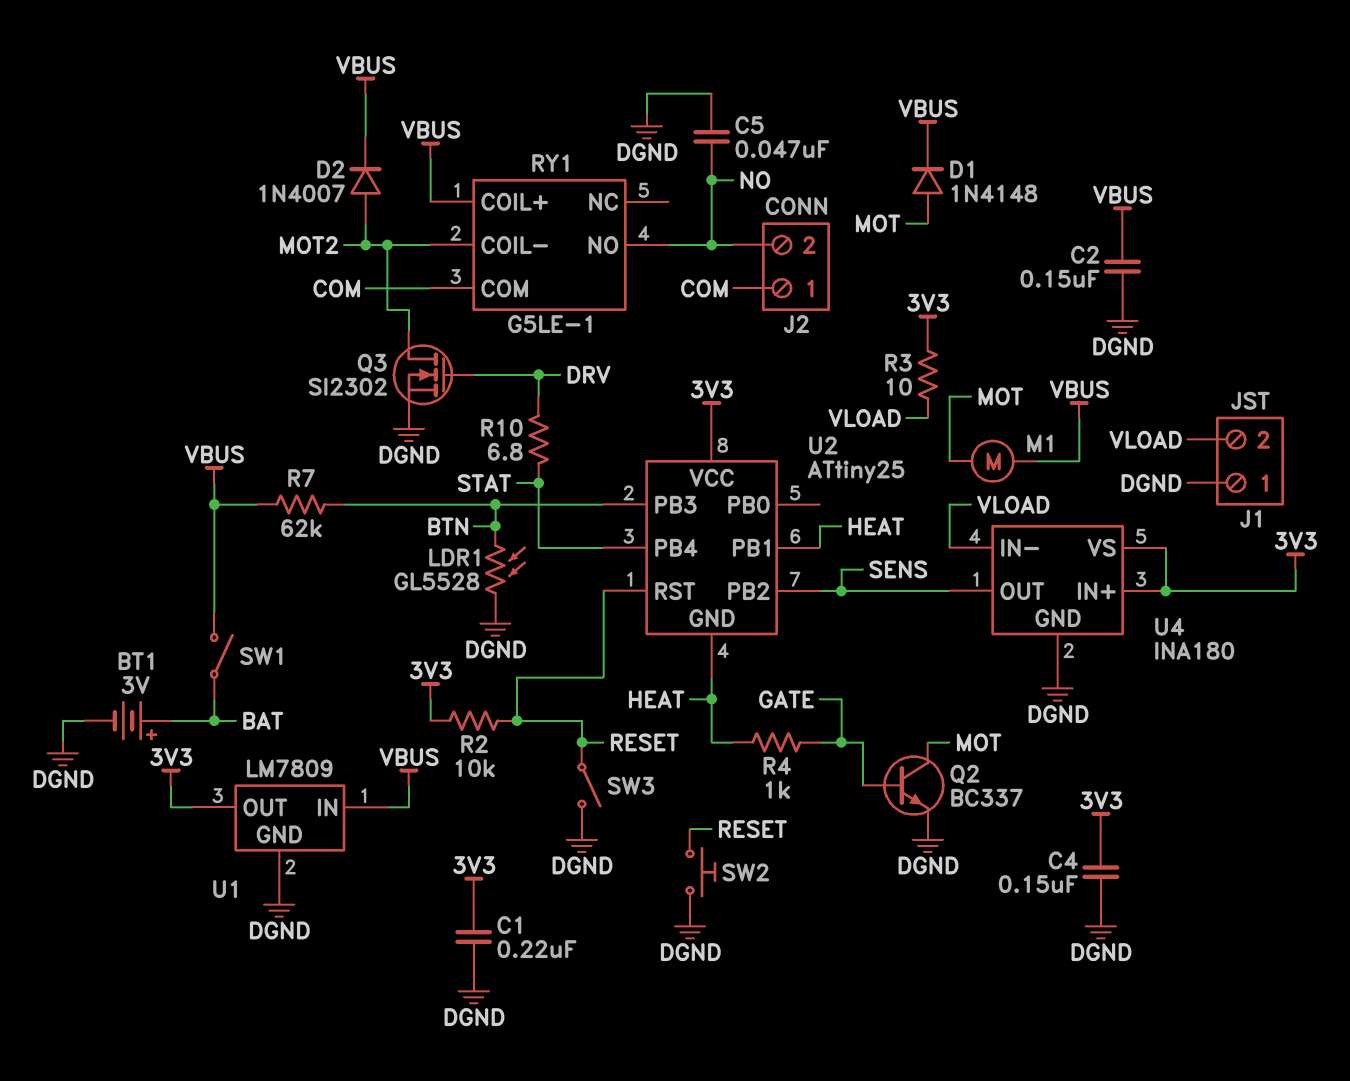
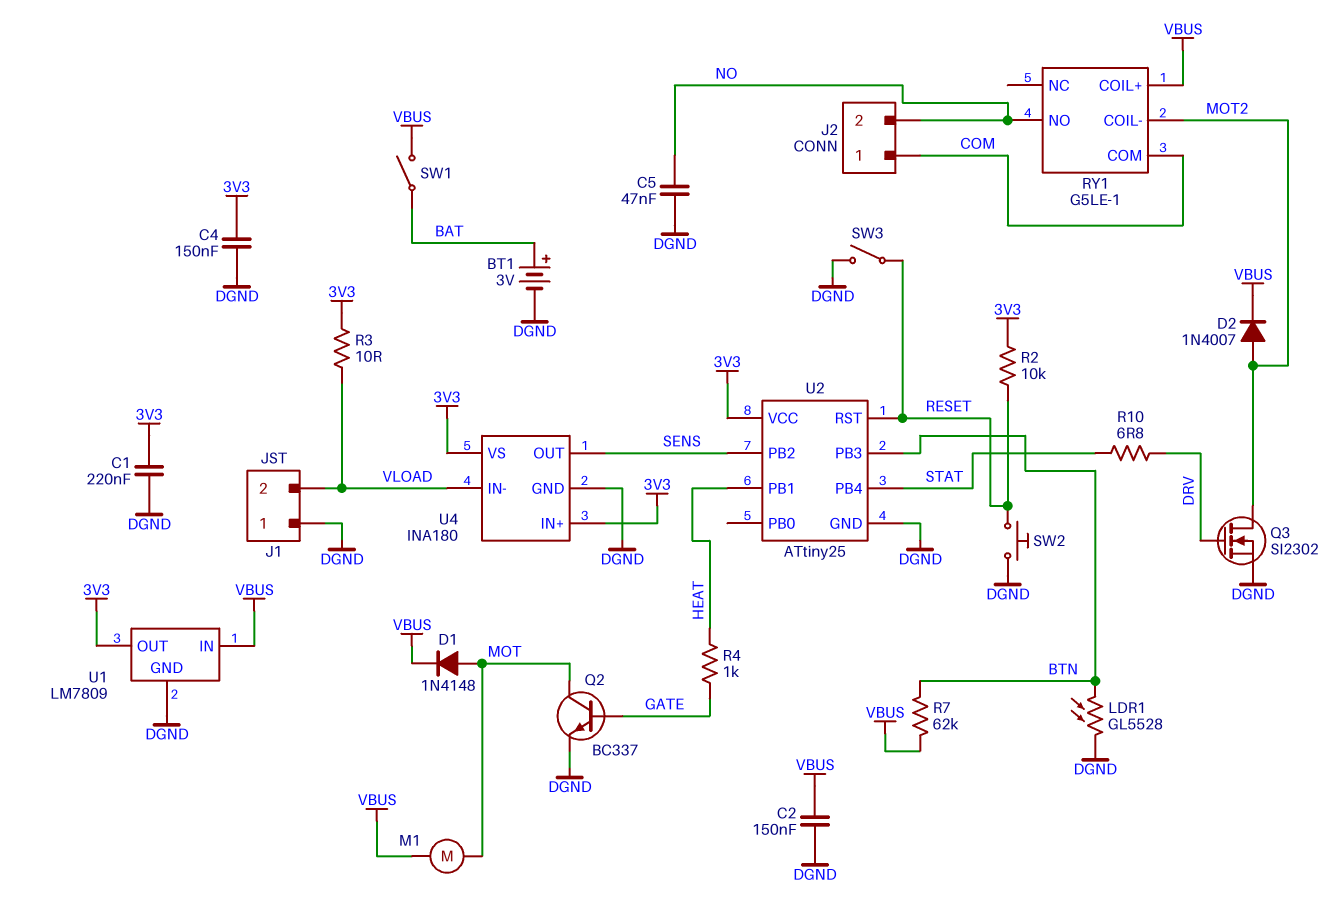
U2 pin GND: HEAT -> DGND

